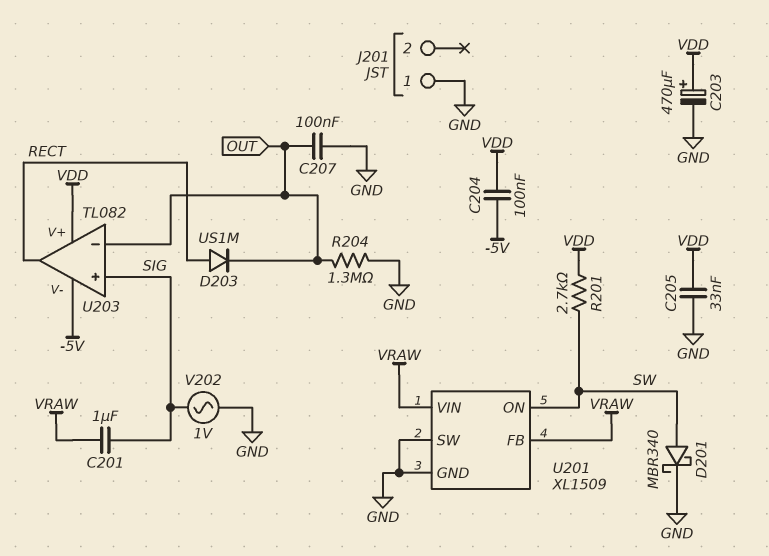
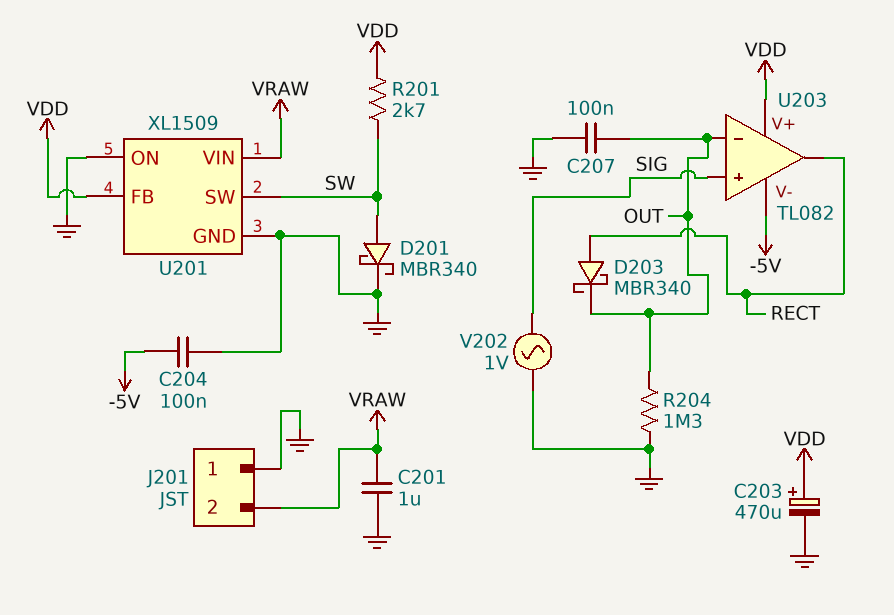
C201: 1uF (SIG, VRAW) -> 1uF (GND, VRAW)
C204: 100nF (-5V, VDD) -> 100nF (-5V, GND)
C205: 33nF (GND, VDD) -> none
D203: diode US1M (A RECT, K OUT) -> schottky MBR340 (A RECT, K OUT)
J201 pin 2: none -> VRAW
U201 pin FB: VRAW -> VDD
U201 pin ON: SW -> GND
U201 pin SW: GND -> SW

